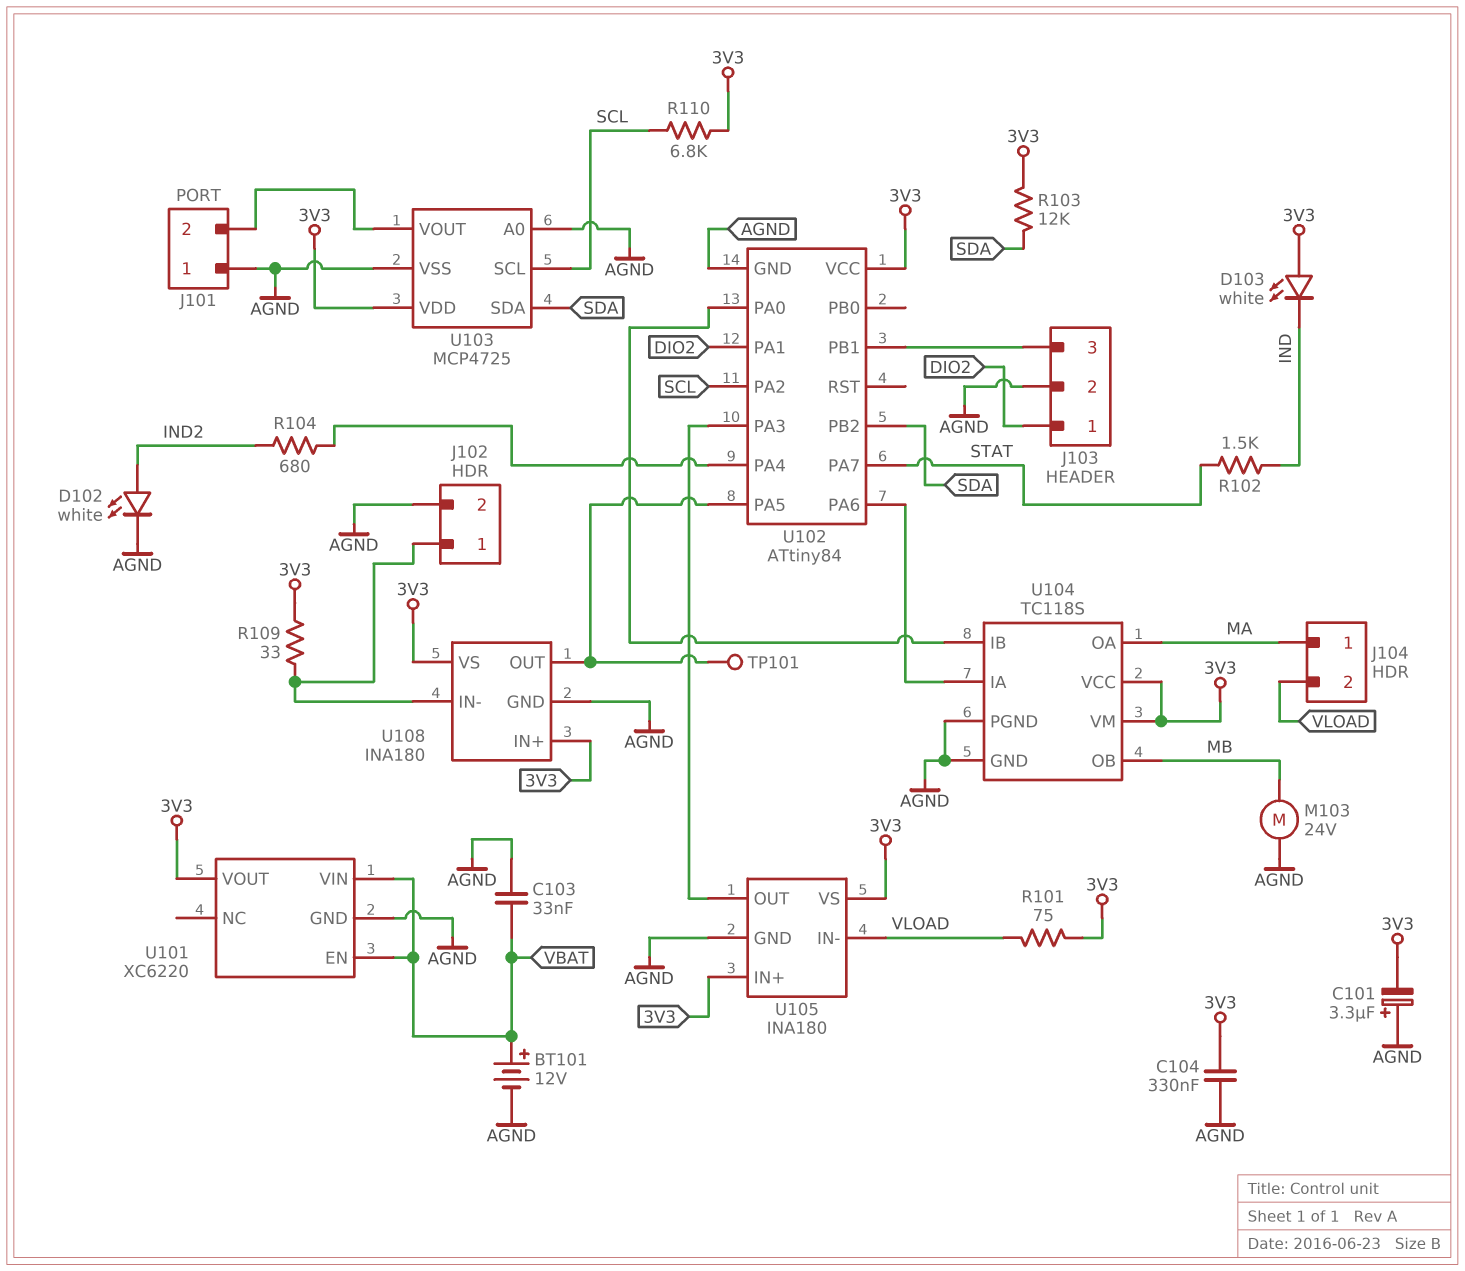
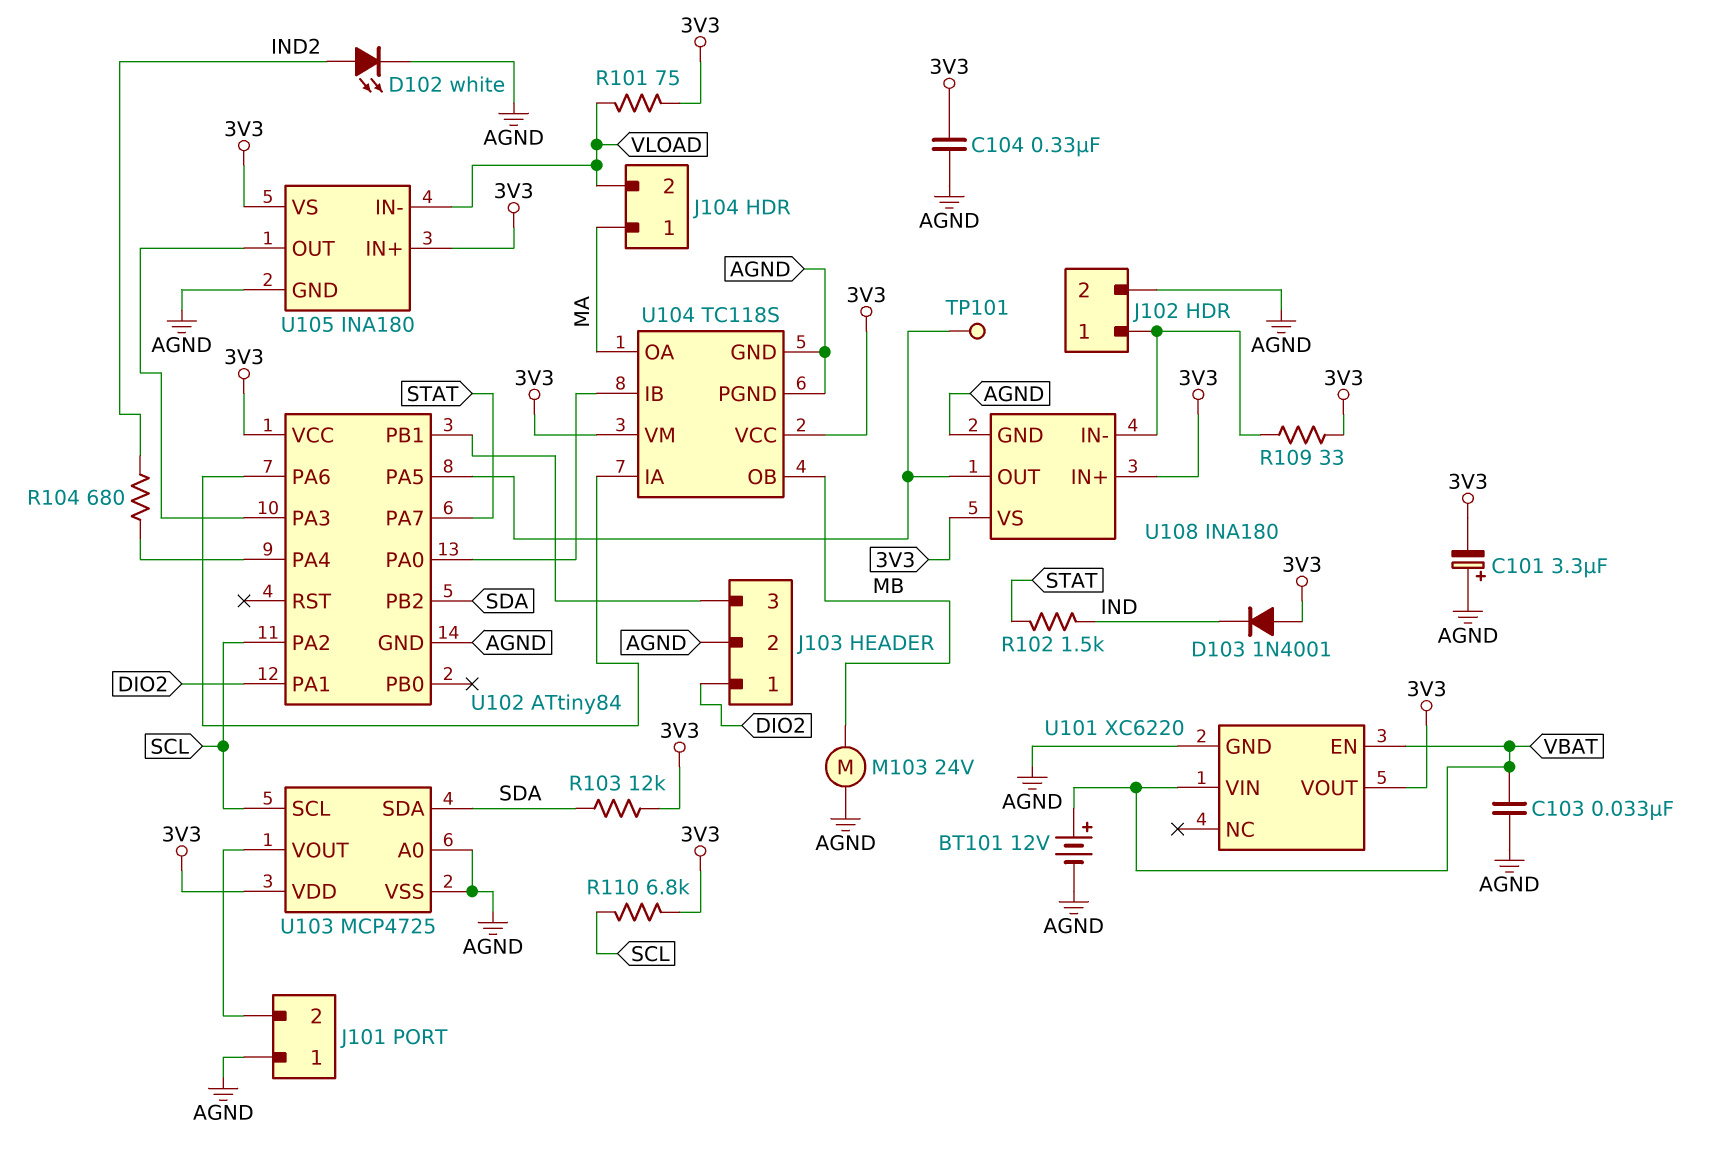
D103: LED white (A 3V3, K IND) -> diode 1N4001 (A 3V3, K IND)

